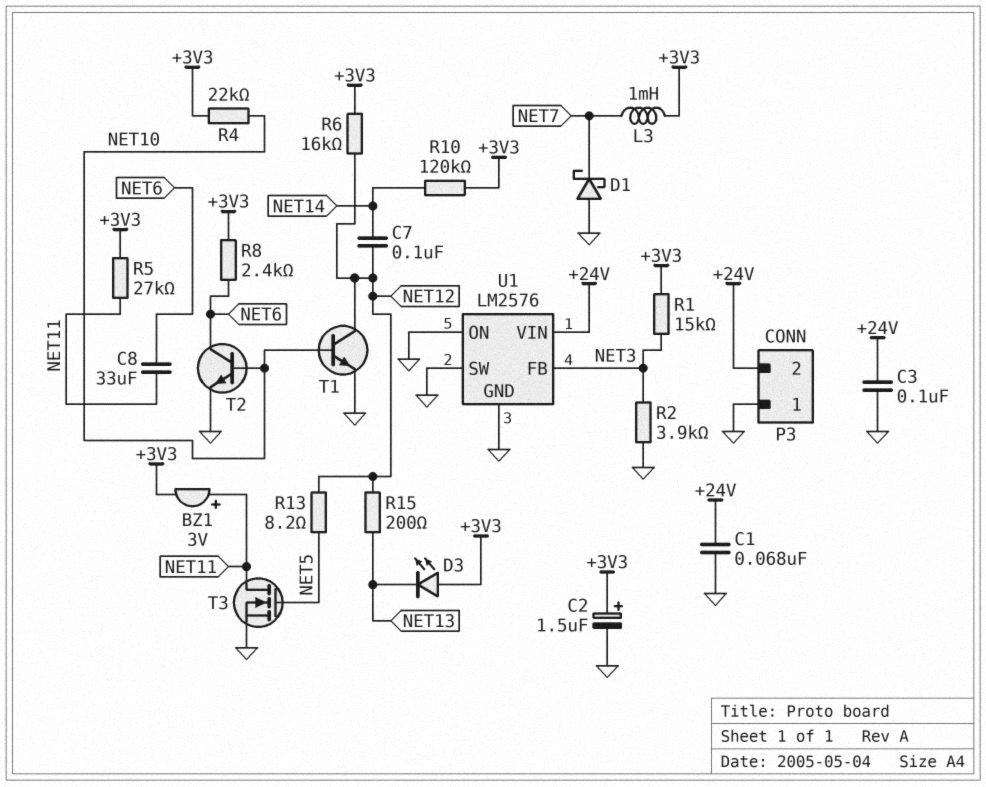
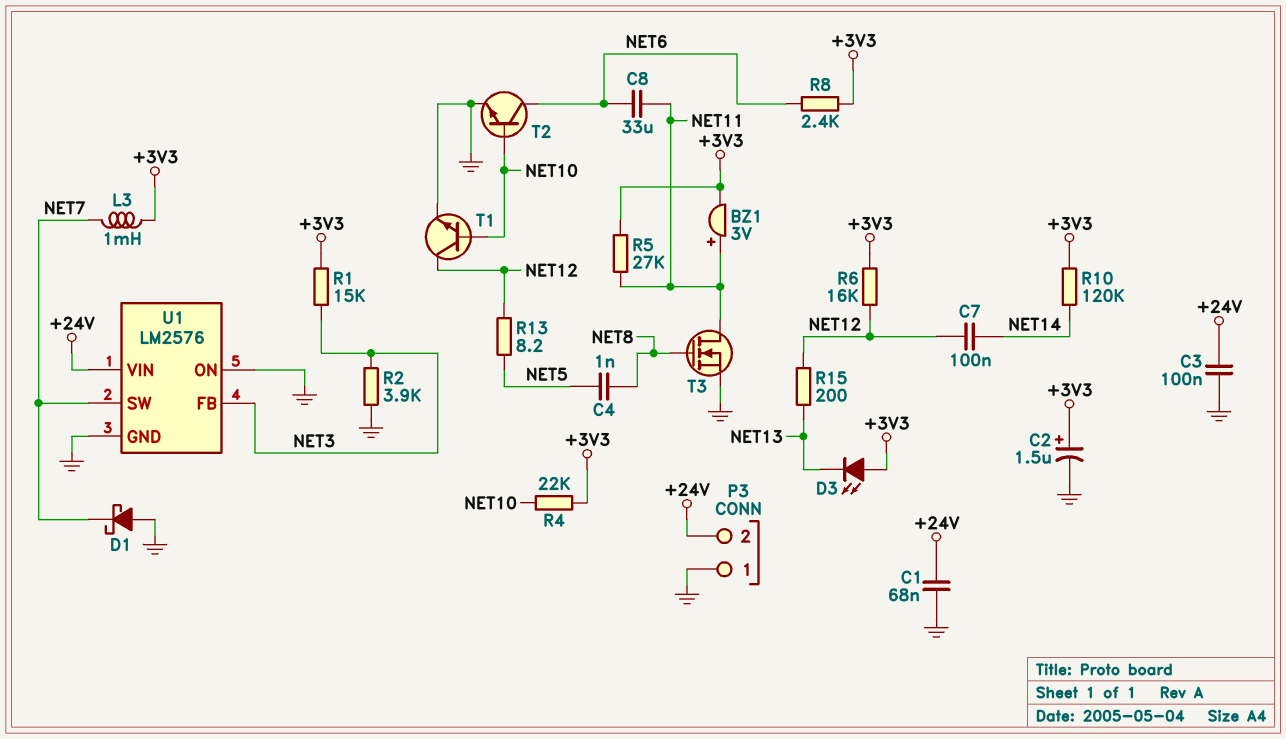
C4: none -> 1nF (NET5, NET8)
T3: NMOS (G NET5, D NET11, S GND) -> NMOS (G NET8, D NET11, S GND)
U1 pin SW: GND -> NET7

